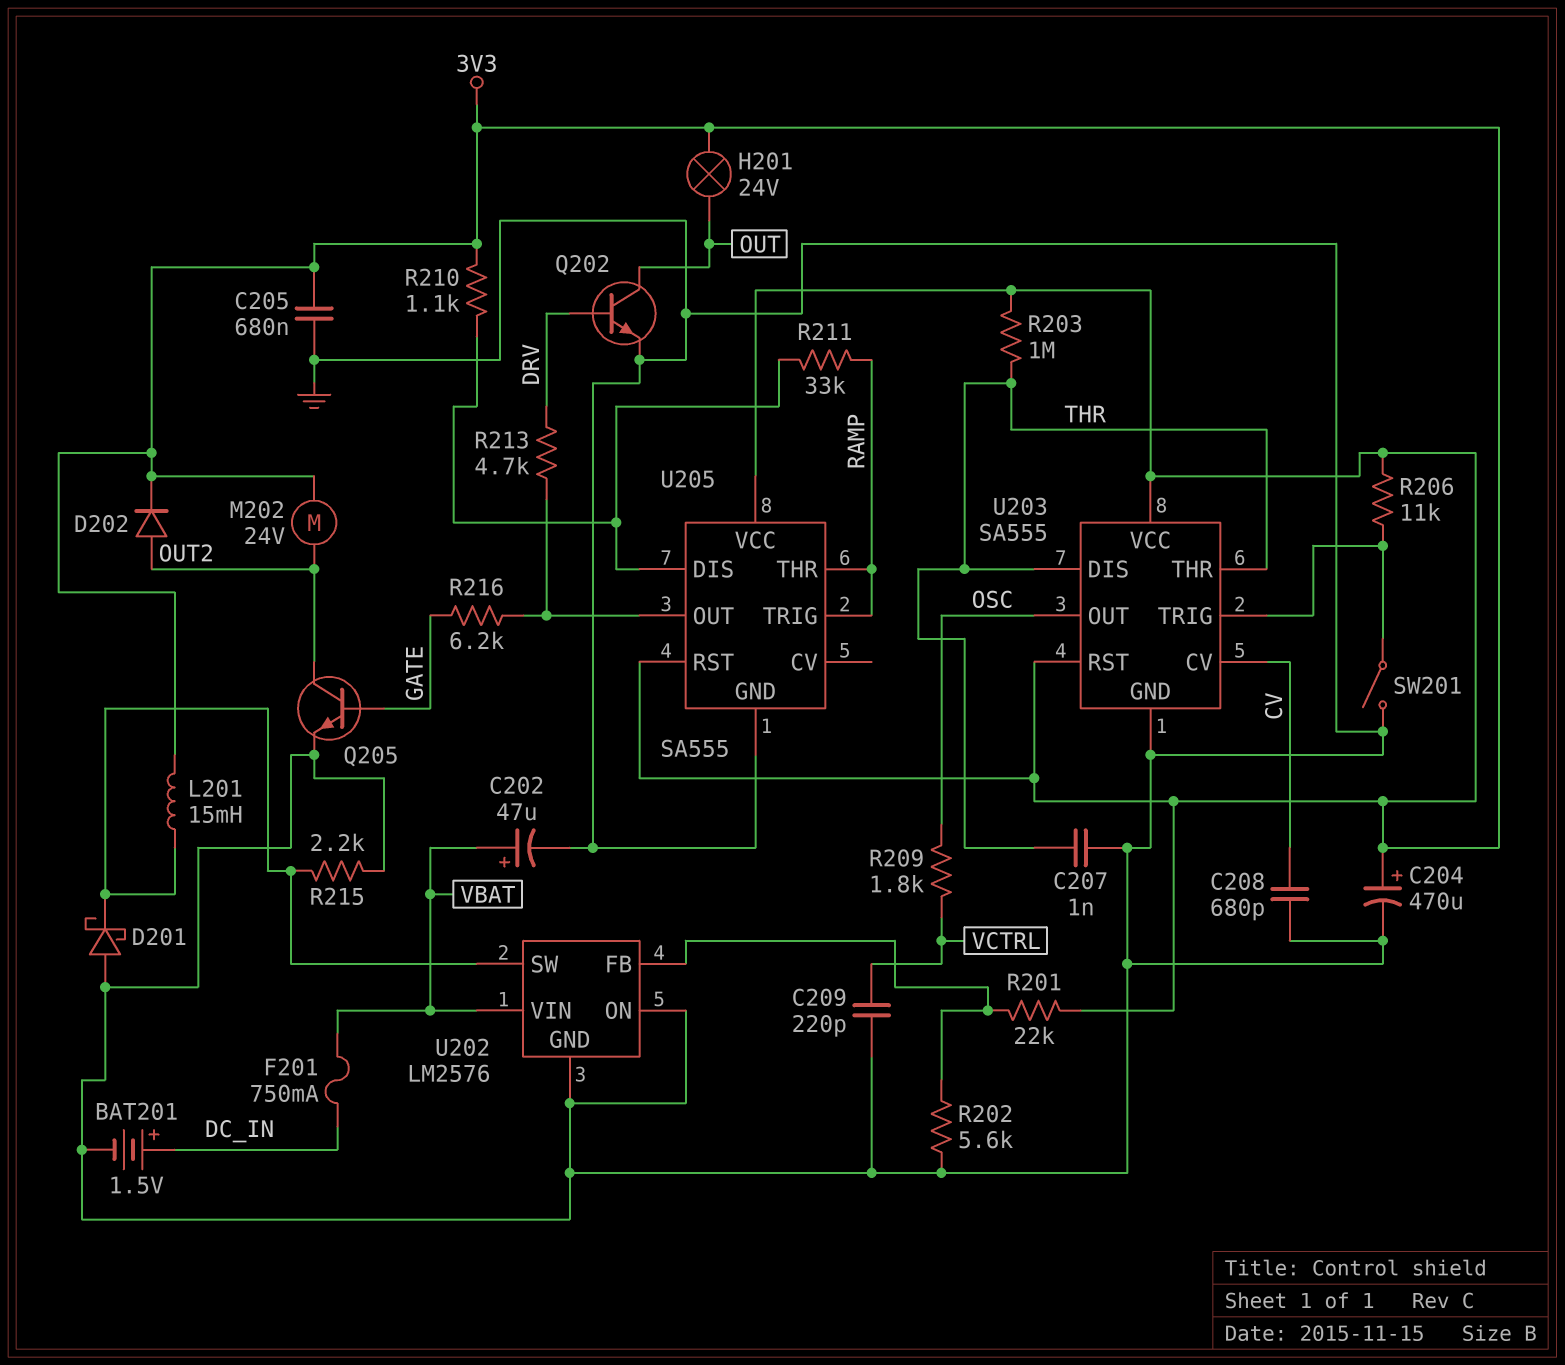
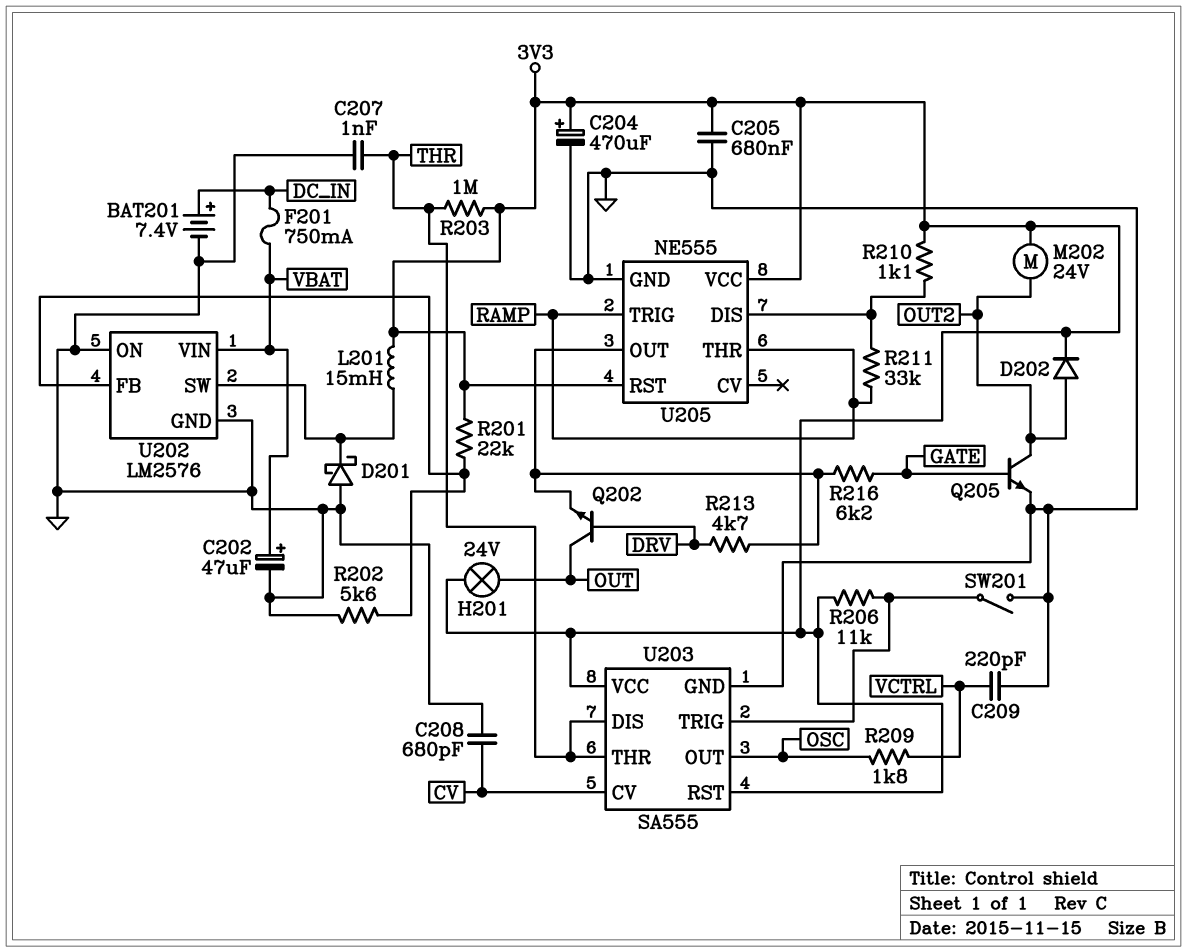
BAT201: 1.5V (plus DC_IN, minus GND) -> 7.4V (plus DC_IN, minus GND)
Q202: NPN (B DRV, C OUT, E GND) -> NPN (B DRV, C OUT, E U205/OUT)
R215: 2.2k (GND, U202/SW) -> none
U205: SA555 -> NE555

